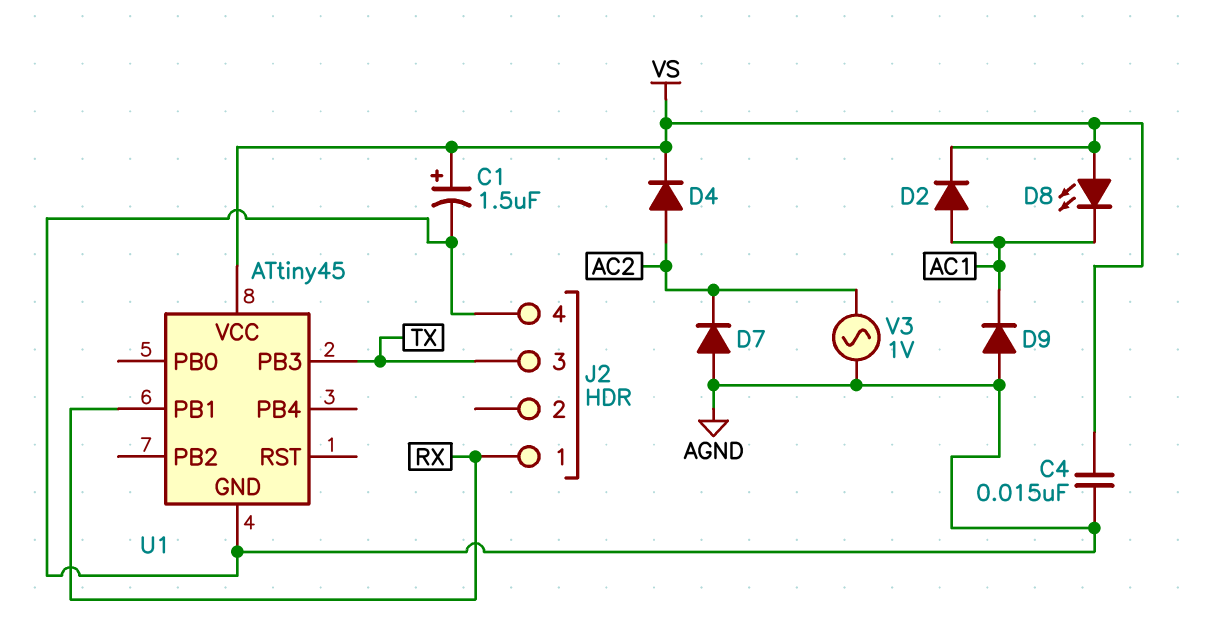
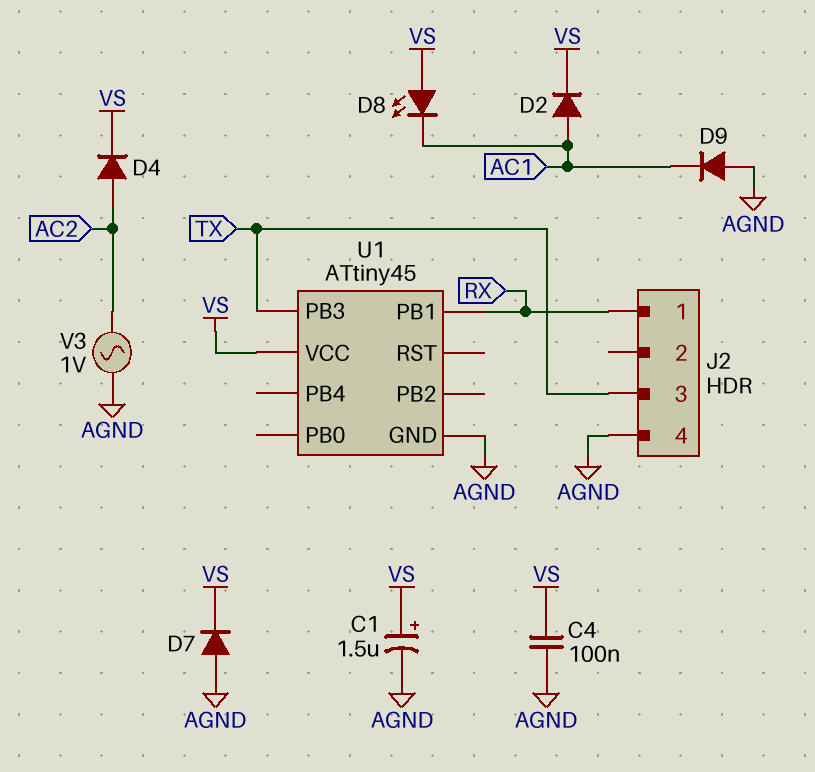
C4: 15nF (AGND, VS) -> 100nF (AGND, VS)
D7: diode (A AGND, K AC2) -> diode (A AGND, K VS)

